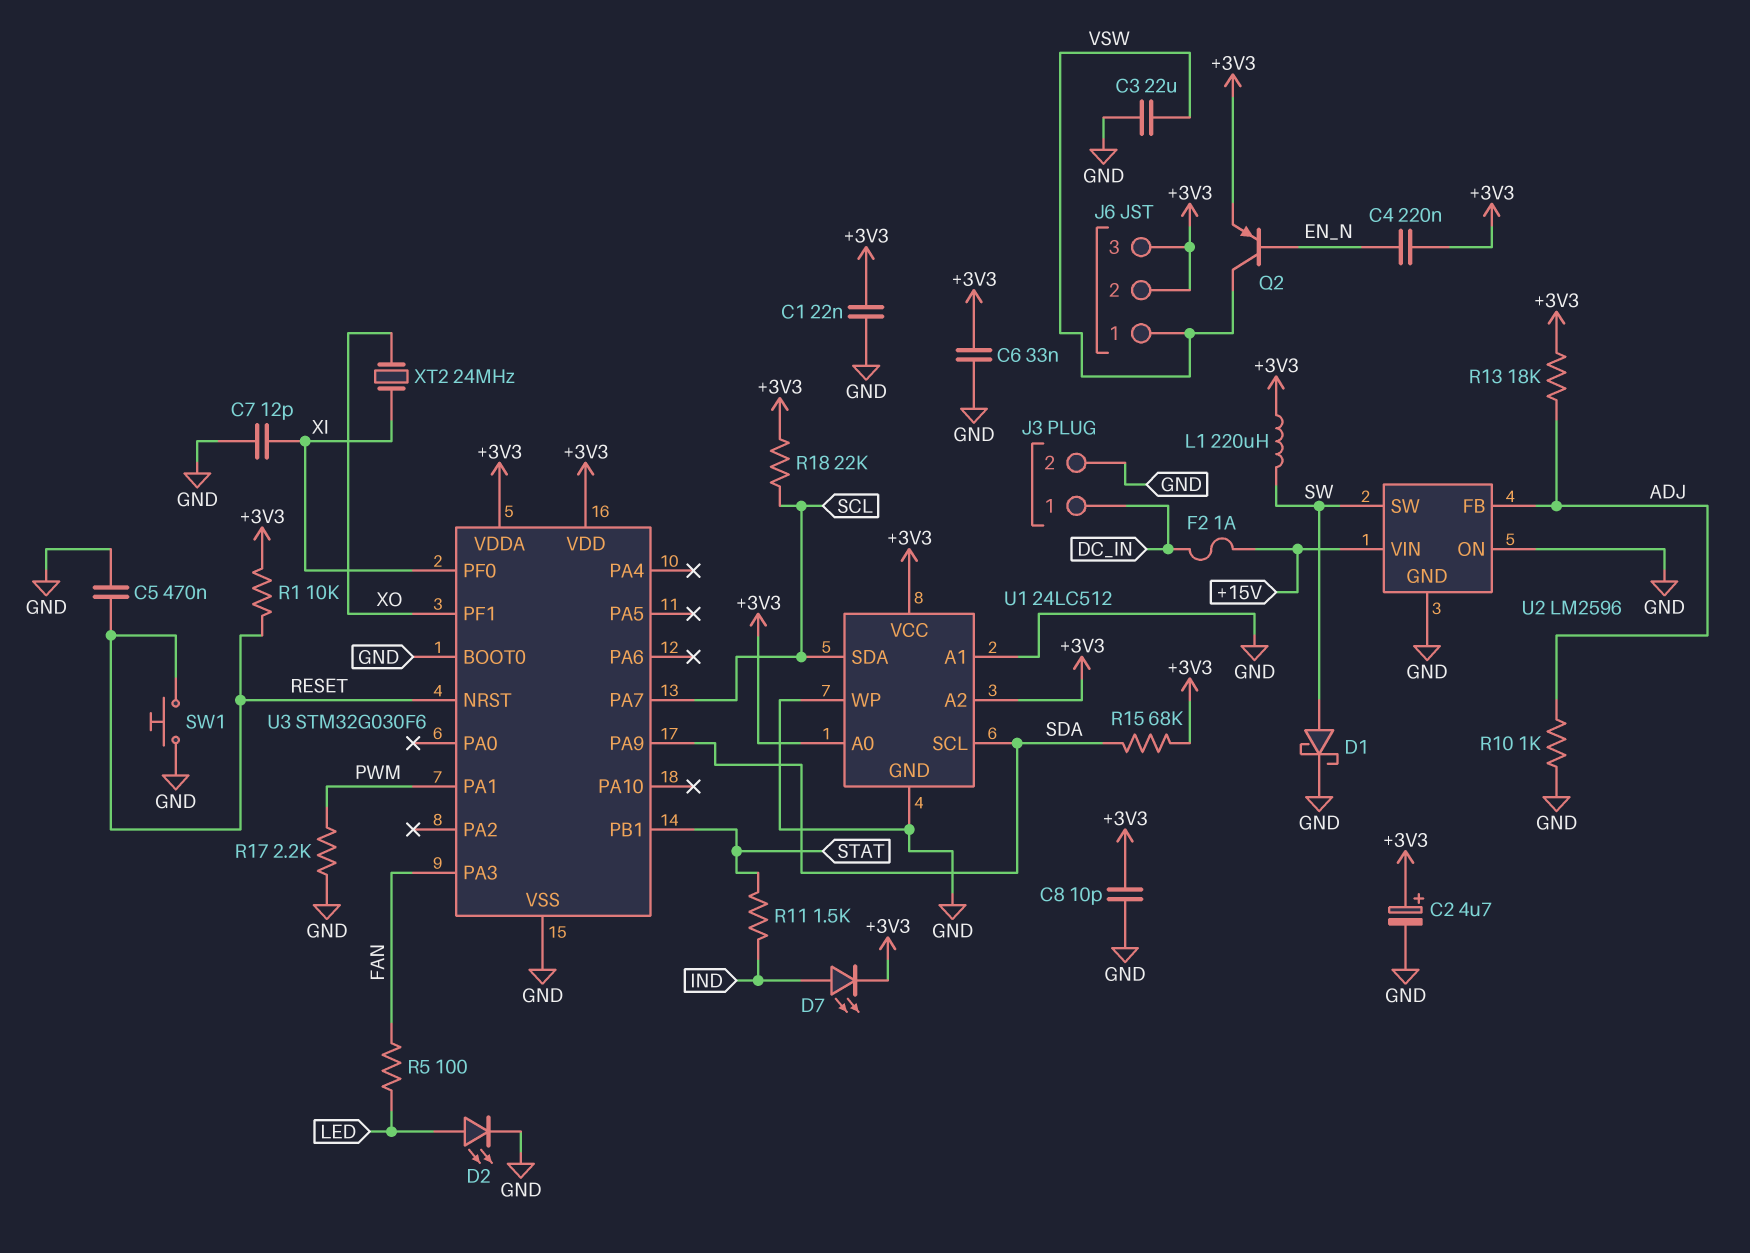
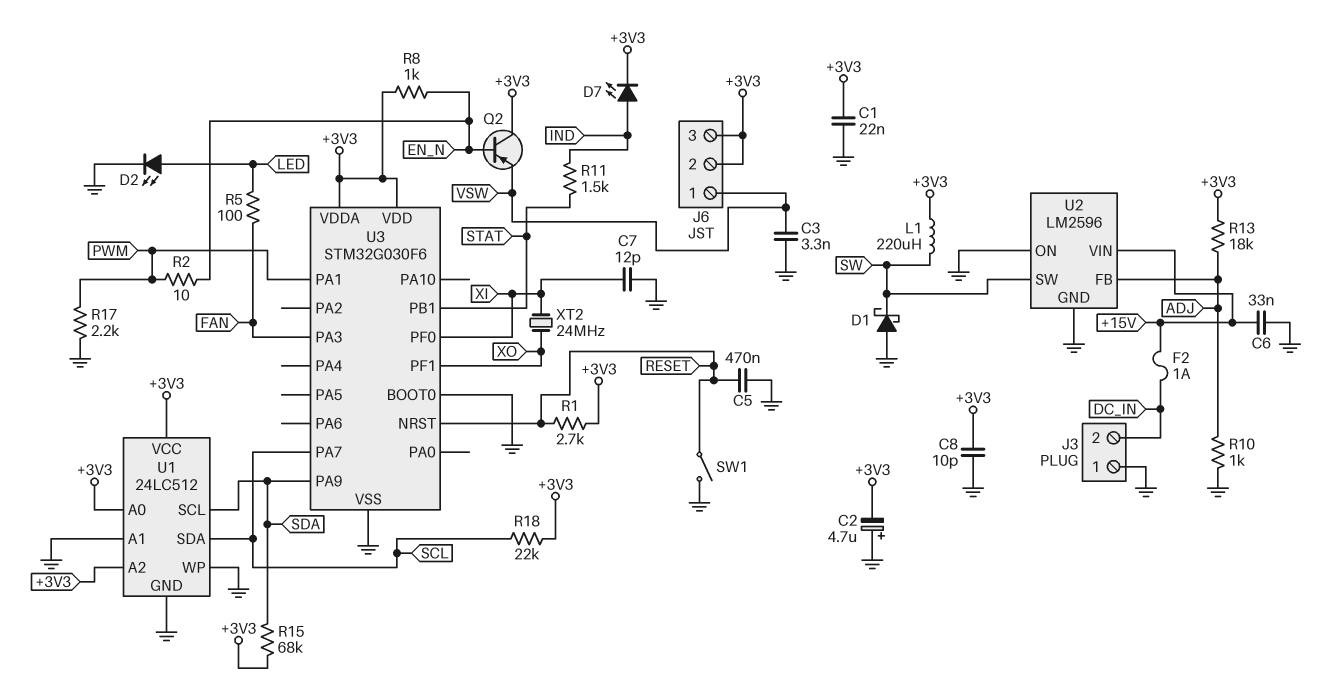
C2: 4.7uF (plus +3V3, minus GND) -> 4.7uF (plus GND, minus +3V3)
C3: 22uF (GND, VSW) -> 3.3nF (GND, VSW)
C4: 220nF (+3V3, EN_N) -> none
C6: 33nF (+3V3, GND) -> 33nF (+15V, GND)
D1: schottky (A SW, K GND) -> schottky (A GND, K SW)
J3 pin 1: DC_IN -> GND
J3 pin 2: GND -> DC_IN
Q2: PNP (B EN_N, C VSW, E +3V3) -> PNP (B EN_N, C +3V3, E VSW)
R1: 10k (+3V3, RESET) -> 2.7k (+3V3, RESET)
R2: none -> 10 (EN_N, PWM)
R8: none -> 1k (+3V3, EN_N)
SW1: button (GND, RESET) -> switch (GND, RESET)

